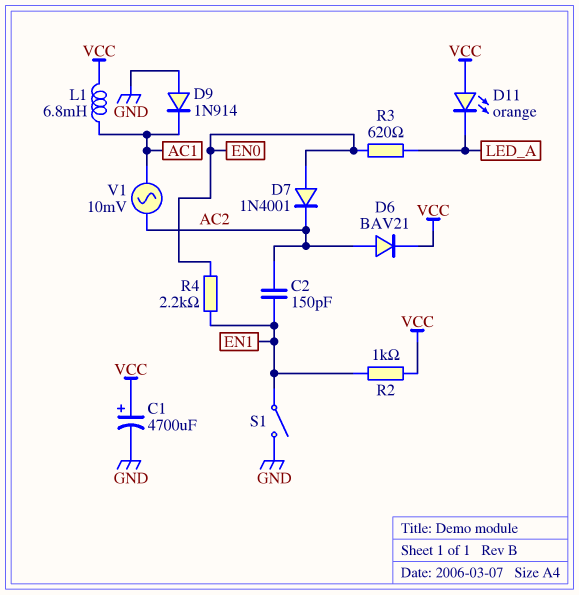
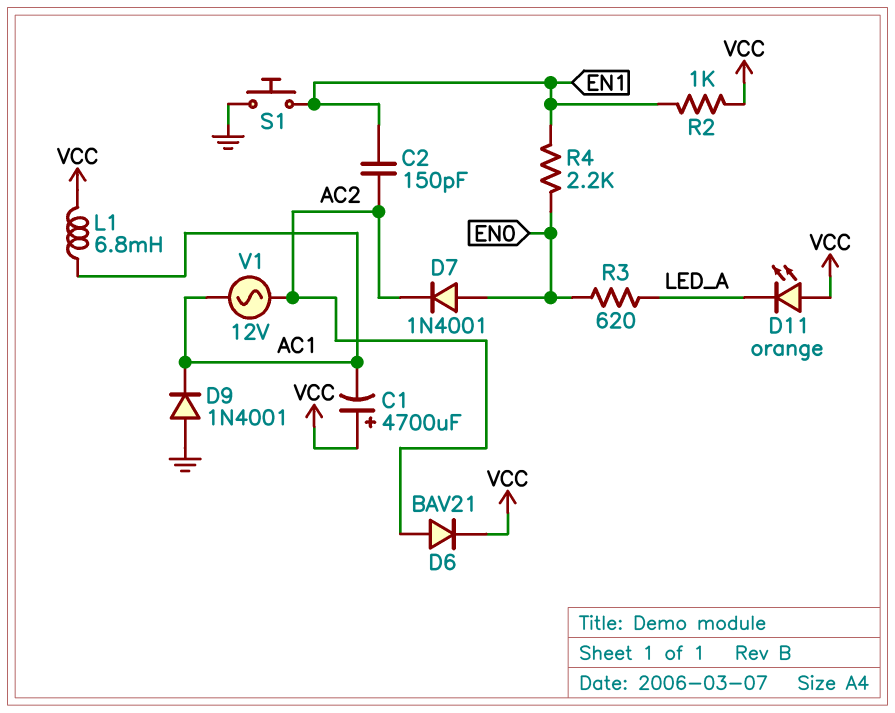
C1: 4700uF (plus VCC, minus GND) -> 4700uF (plus VCC, minus AC1)
D9: diode 1N914 (A GND, K AC1) -> diode 1N4001 (A GND, K AC1)
S1: switch (EN1, GND) -> button (EN1, GND)
V1: AC 10mV (AC1, AC2) -> AC 12V (AC1, AC2)

